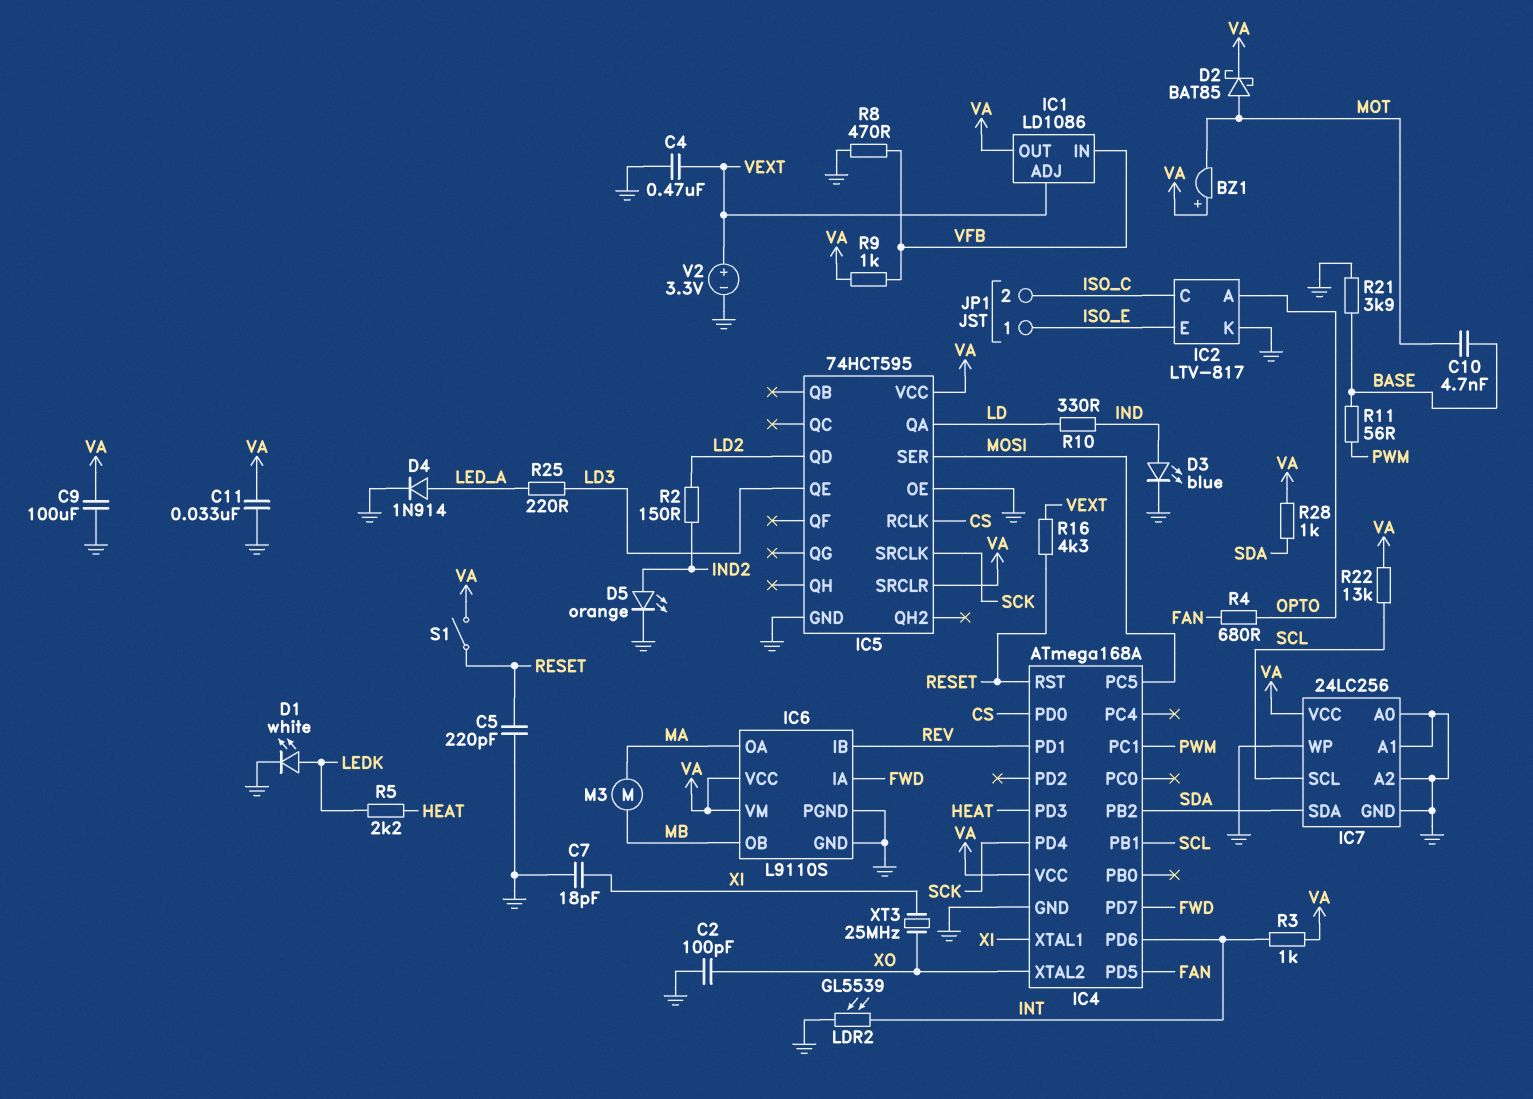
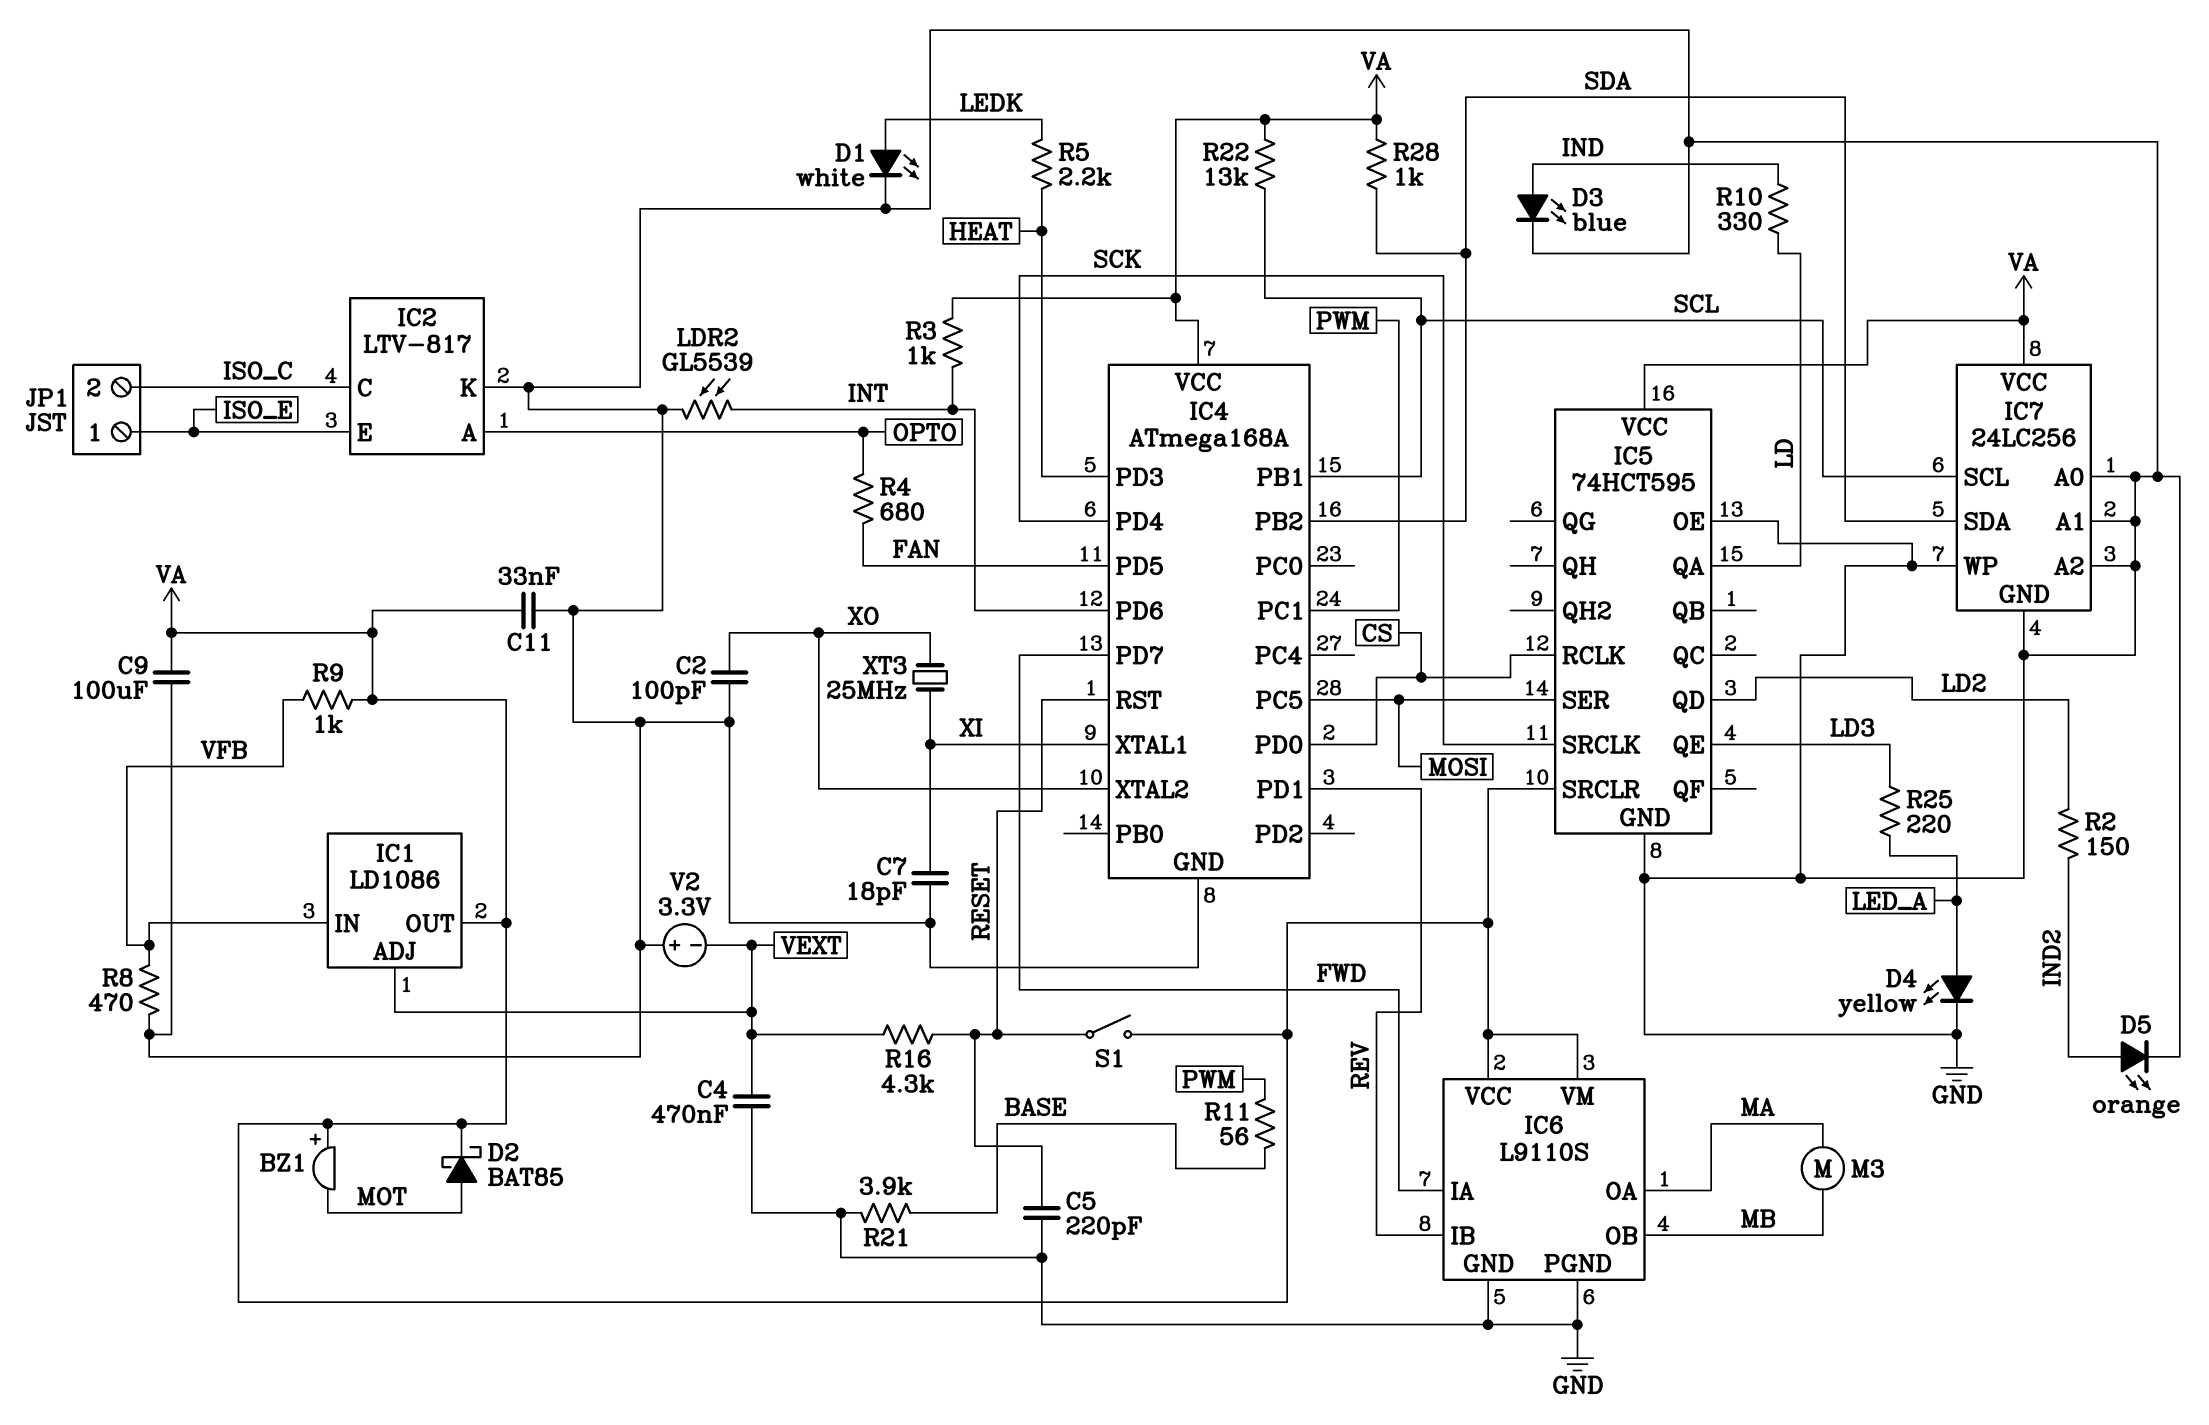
C10: 4.7nF (BASE, MOT) -> none
D4: diode 1N914 (A LED_A, K GND) -> LED yellow (A LED_A, K GND)
V2: 3.3V (plus VEXT, minus GND) -> 3.3V (plus GND, minus VEXT)

